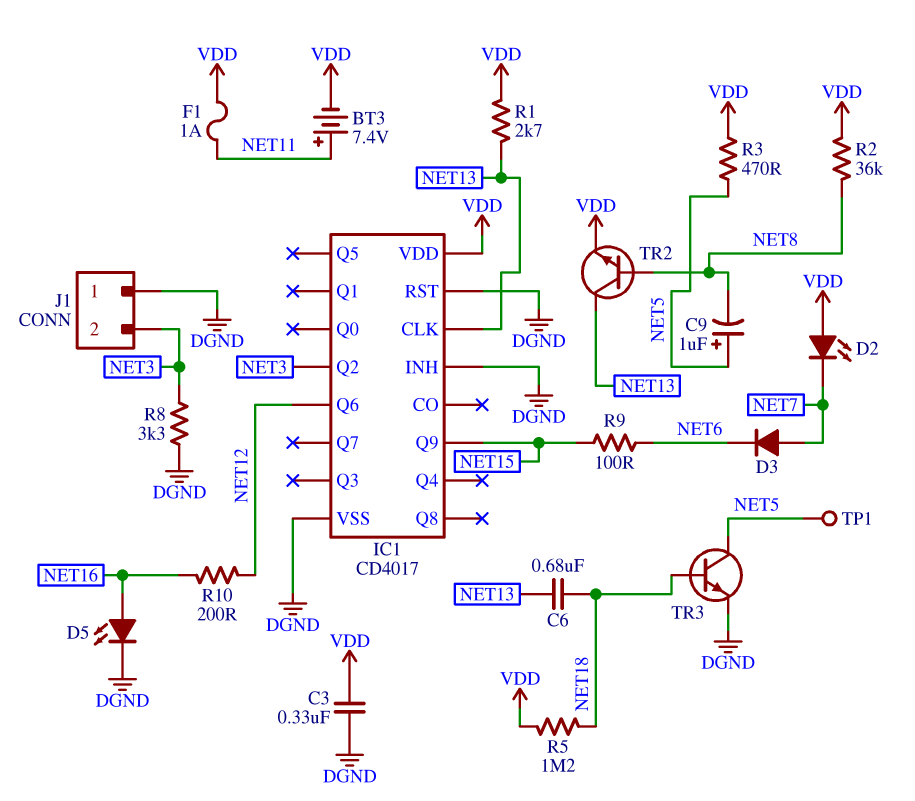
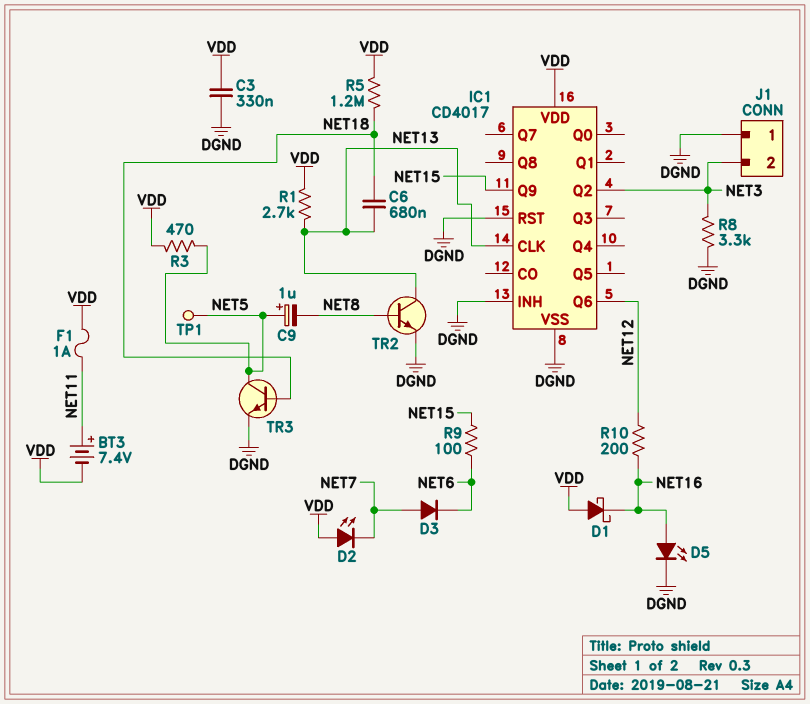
D1: none -> schottky (A VDD, K NET16)
R2: 36k (NET8, VDD) -> none
TR2: NPN (B NET8, C NET13, E VDD) -> NPN (B NET8, C NET13, E DGND)

